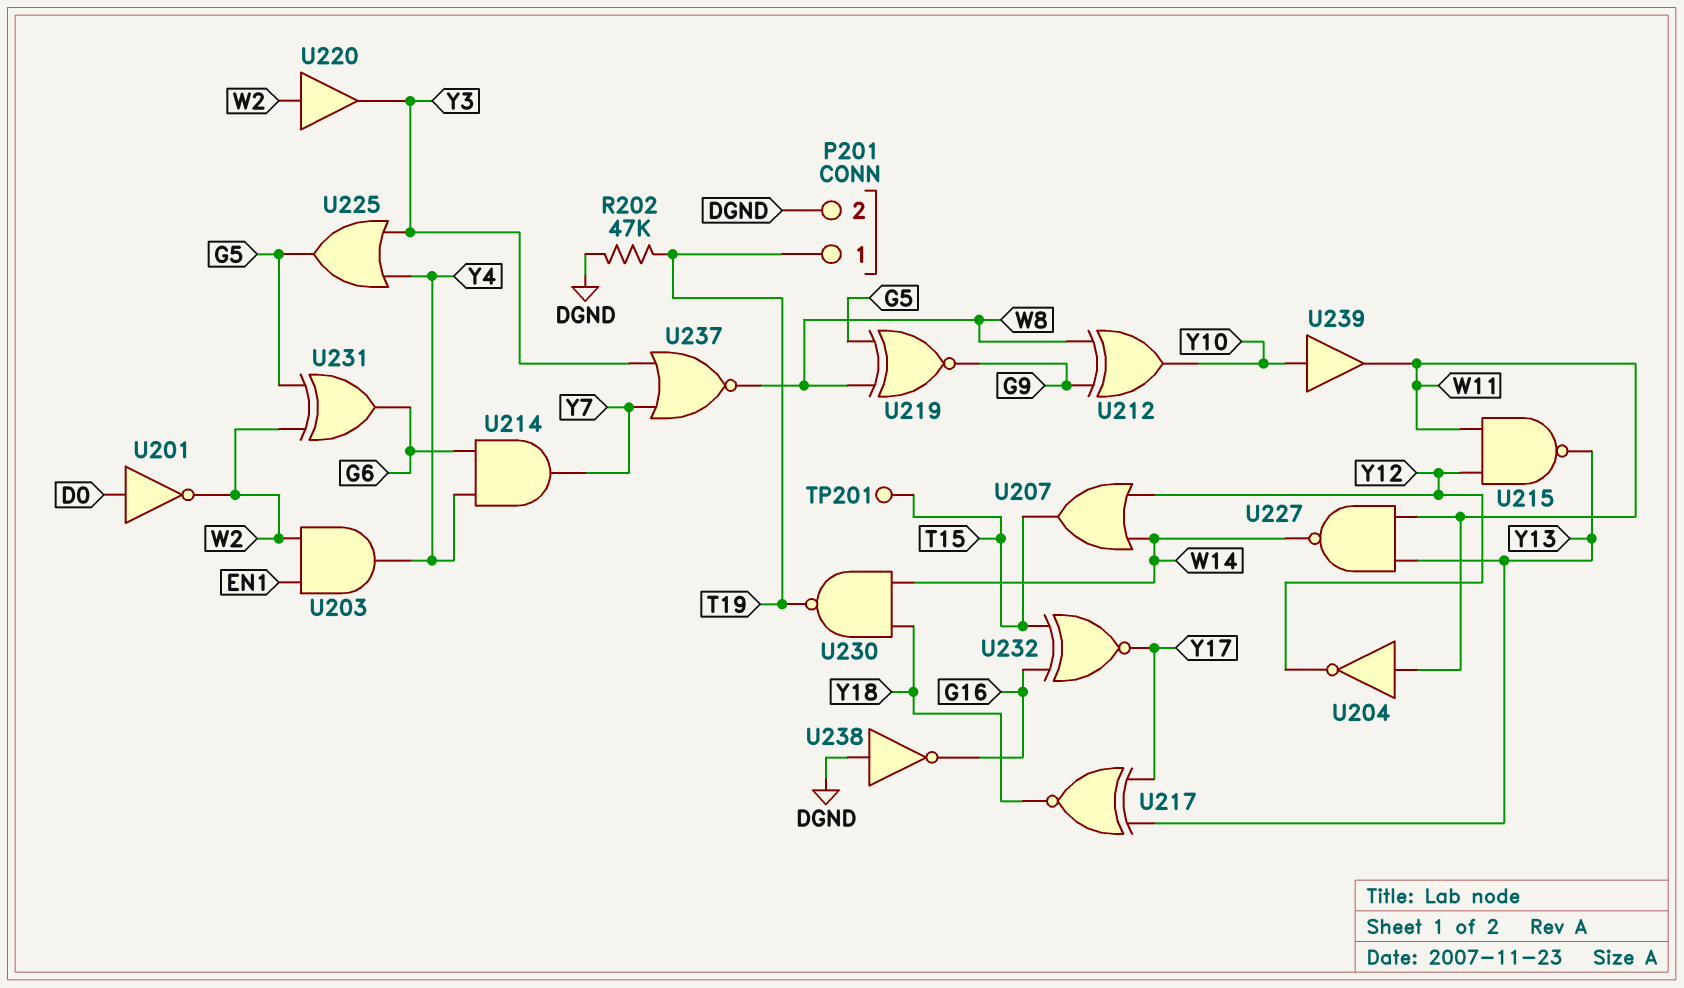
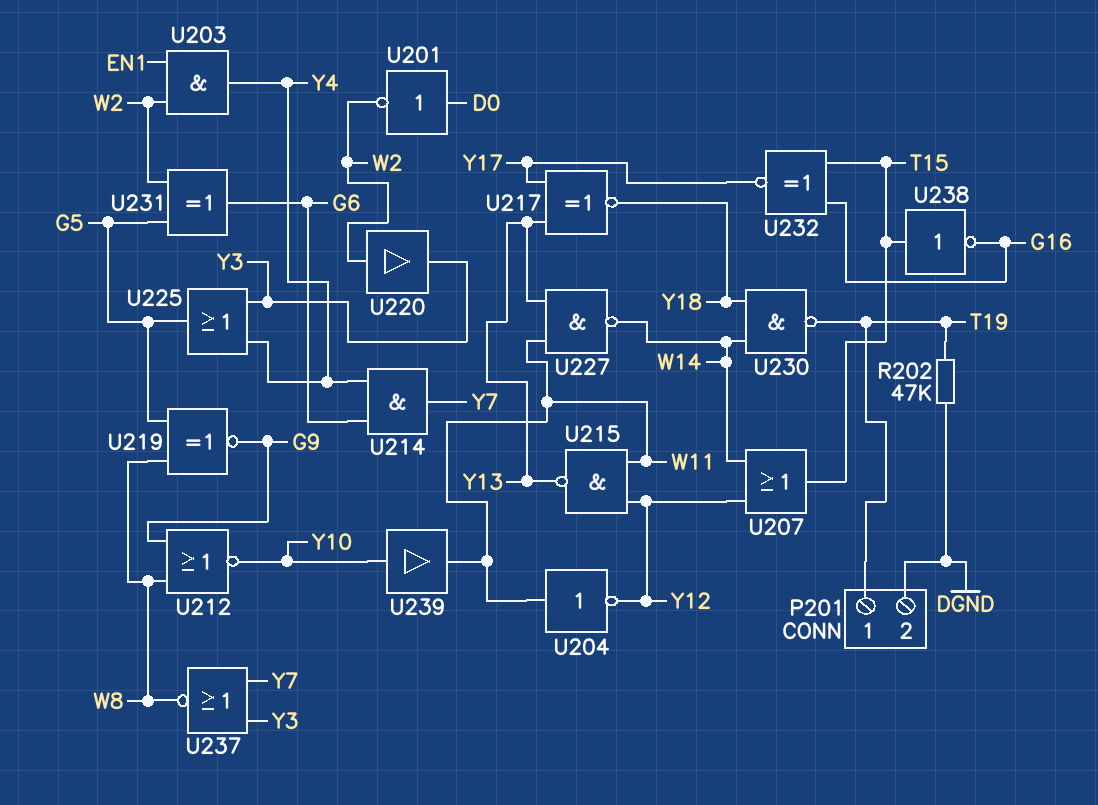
TP201: test point (T15) -> none
U212: XOR (in G9, in W8, out Y10) -> NOR (in G9, in W8, out Y10)
U238: NOT (in DGND, out G16) -> NOT (in T15, out G16)

